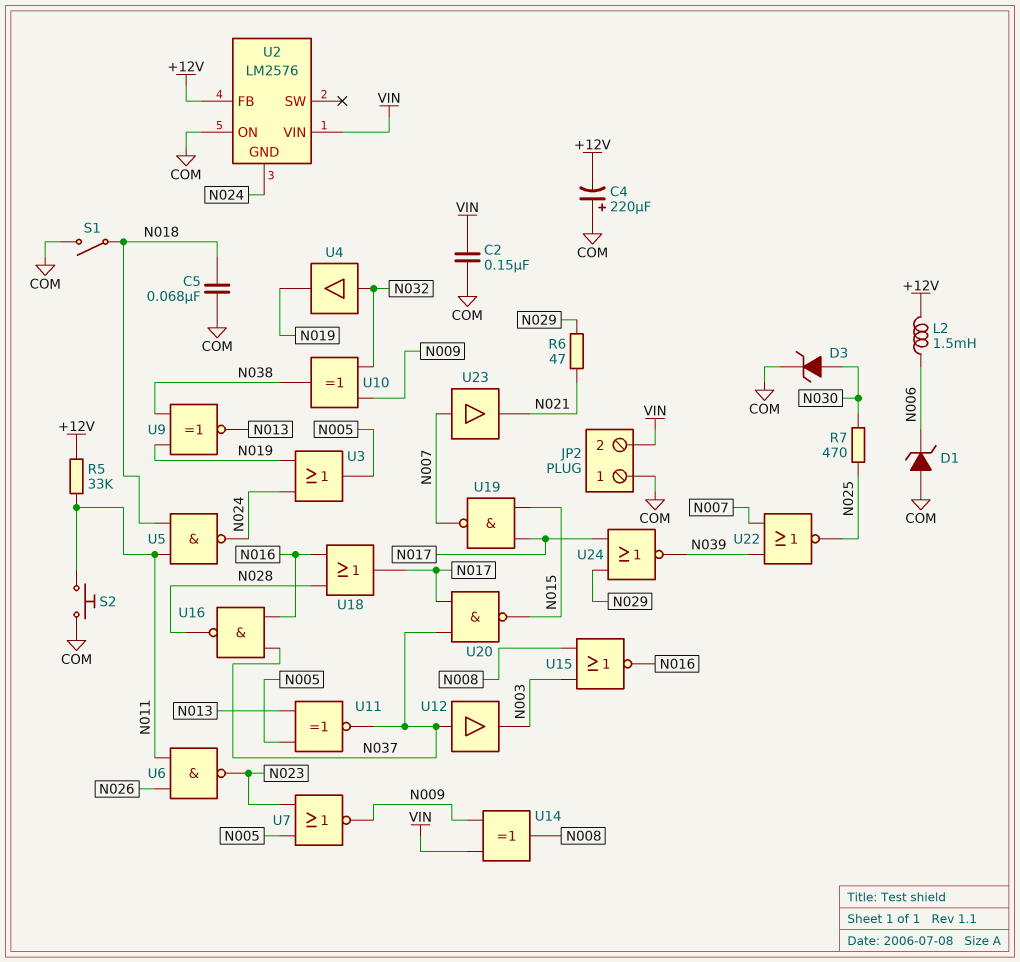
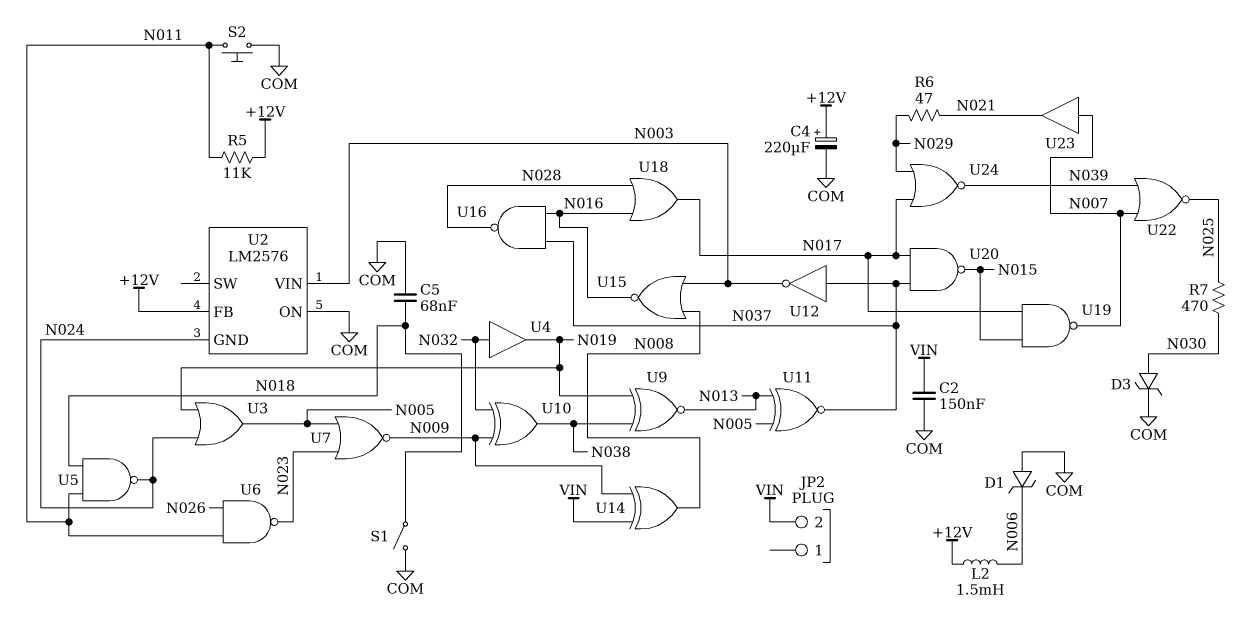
C4: 220uF (plus COM, minus +12V) -> 220uF (plus +12V, minus COM)
JP2 pin 1: COM -> none
R5: 33k (+12V, N011) -> 11k (+12V, N011)
U2 pin VIN: VIN -> N003
U12: buffer (in N037, out N003) -> NOT (in N037, out N003)

